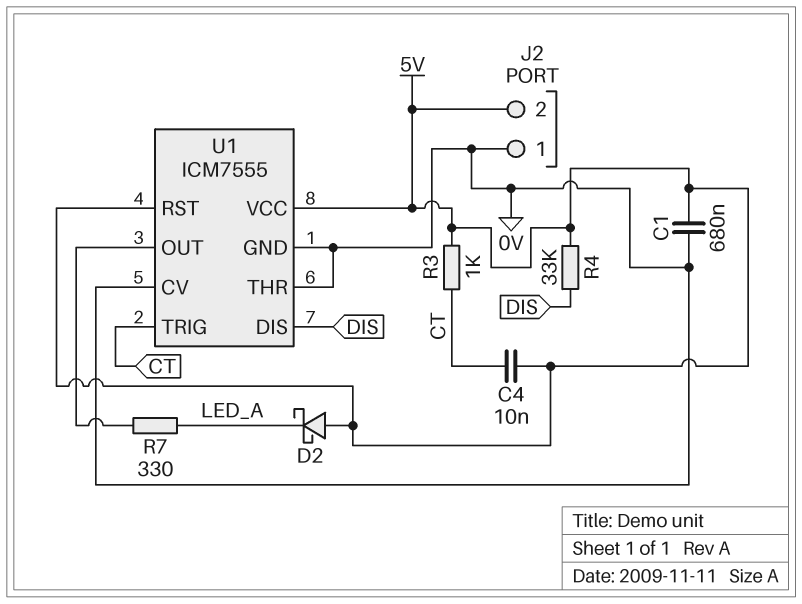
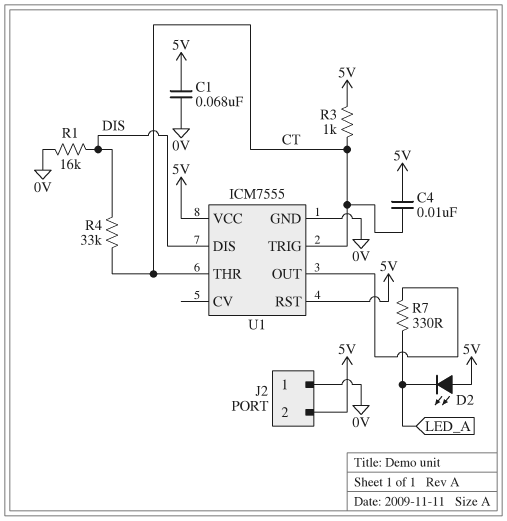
C1: 680nF (0V, 5V) -> 68nF (0V, 5V)
D2: schottky (A 5V, K LED_A) -> LED (A 5V, K LED_A)
R1: none -> 16k (0V, DIS)
R4: 33k (5V, DIS) -> 33k (CT, DIS)
U1 pin CV: 0V -> none
U1 pin THR: 0V -> CT

